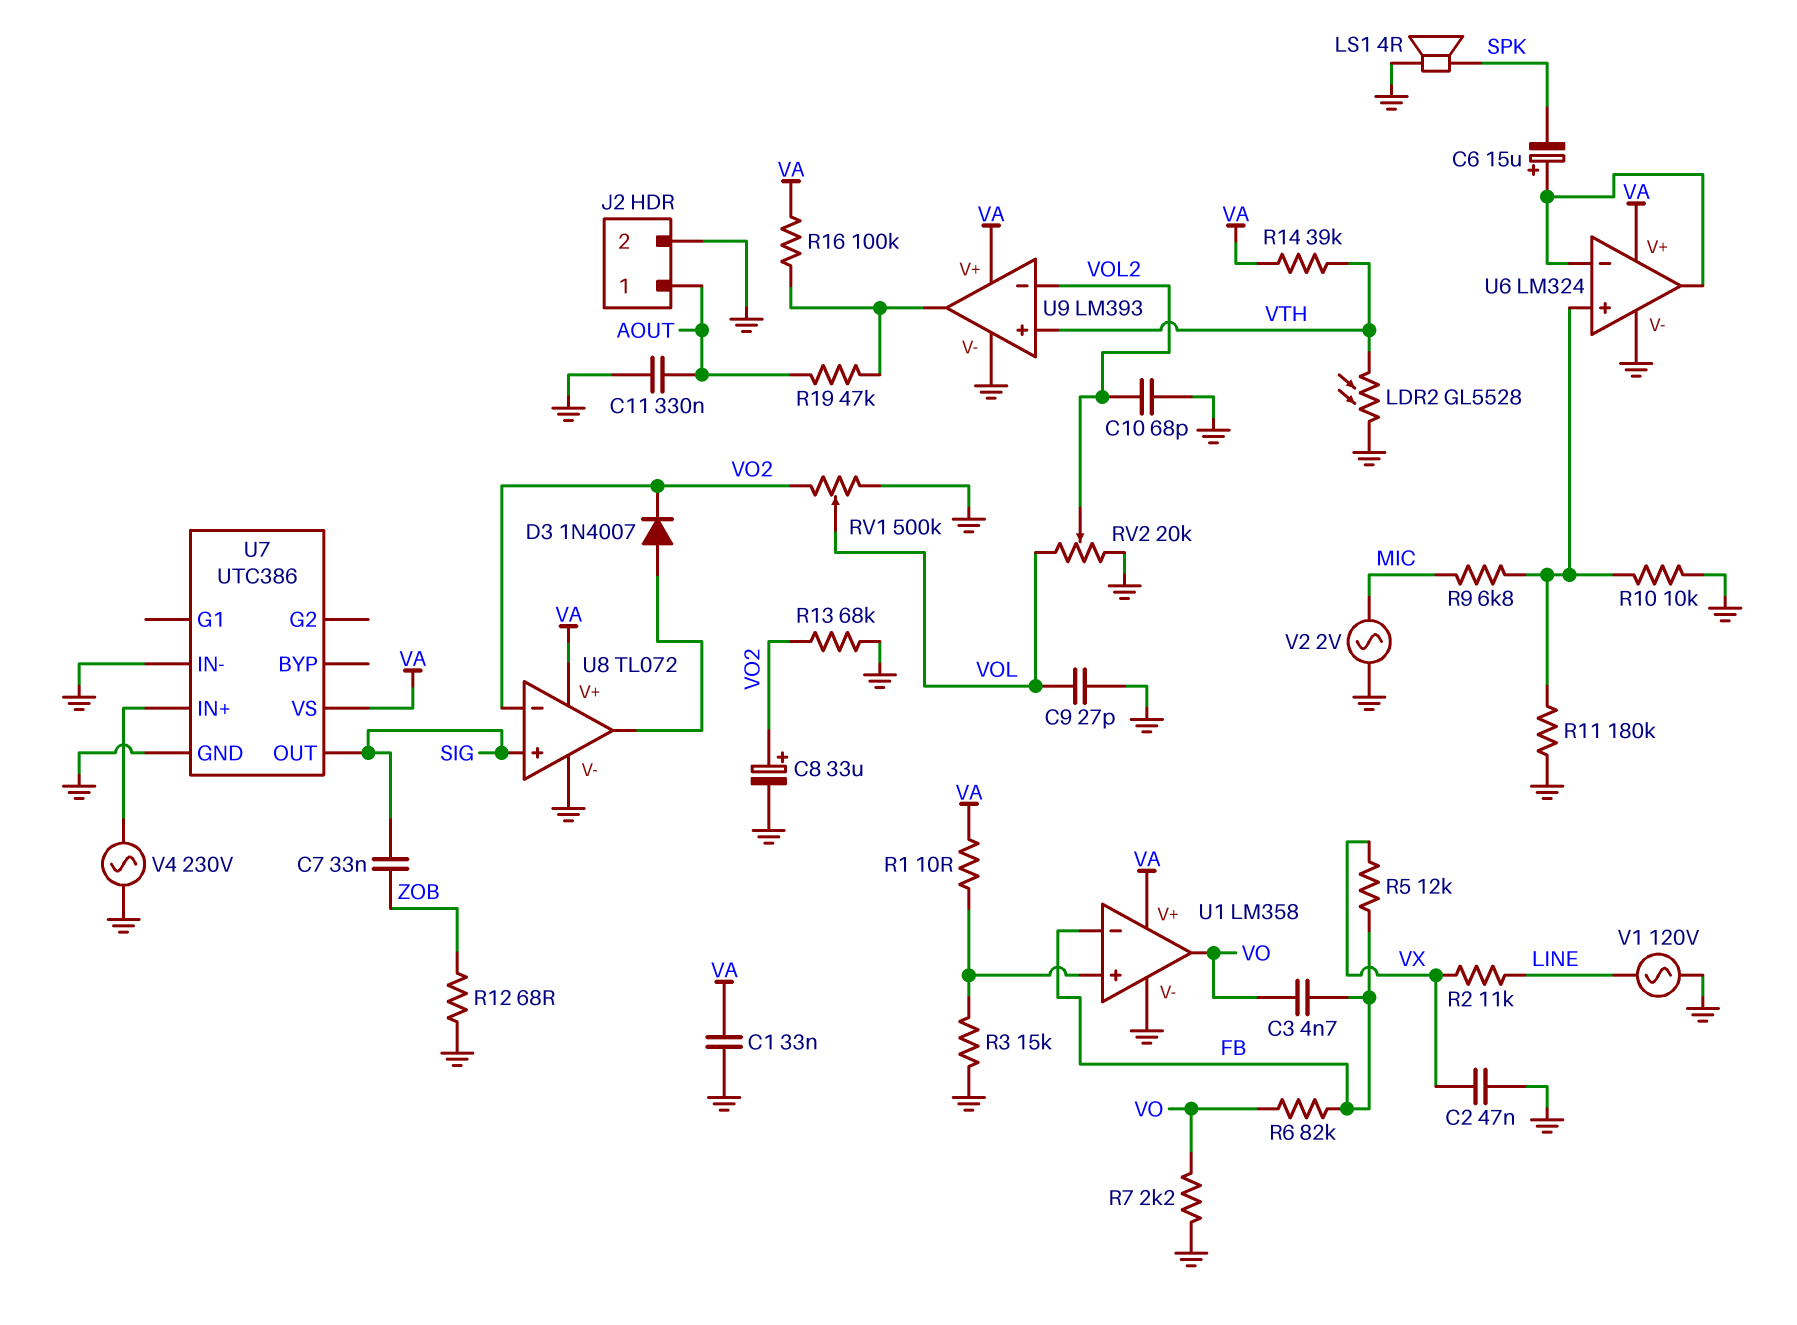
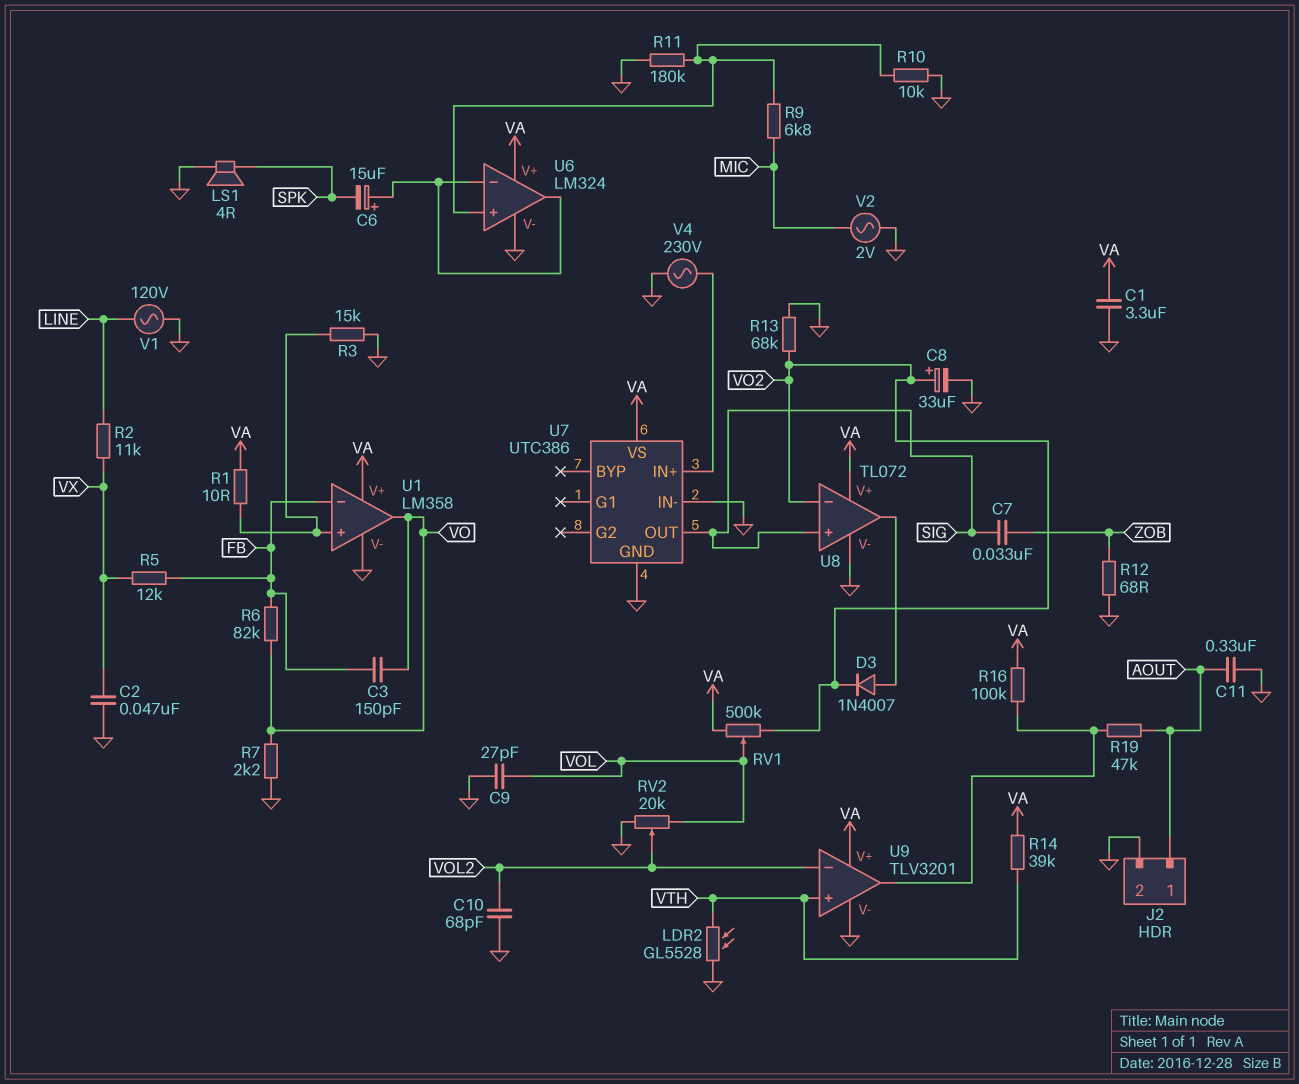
C1: 33nF (GND, VA) -> 3.3uF (GND, VA)
C3: 4.7nF (FB, VO) -> 150pF (FB, VO)
RV1: 500k (GND, VO2, wiper VOL) -> 500k (VA, VO2, wiper VOL)
U9: LM393 -> TLV3201

